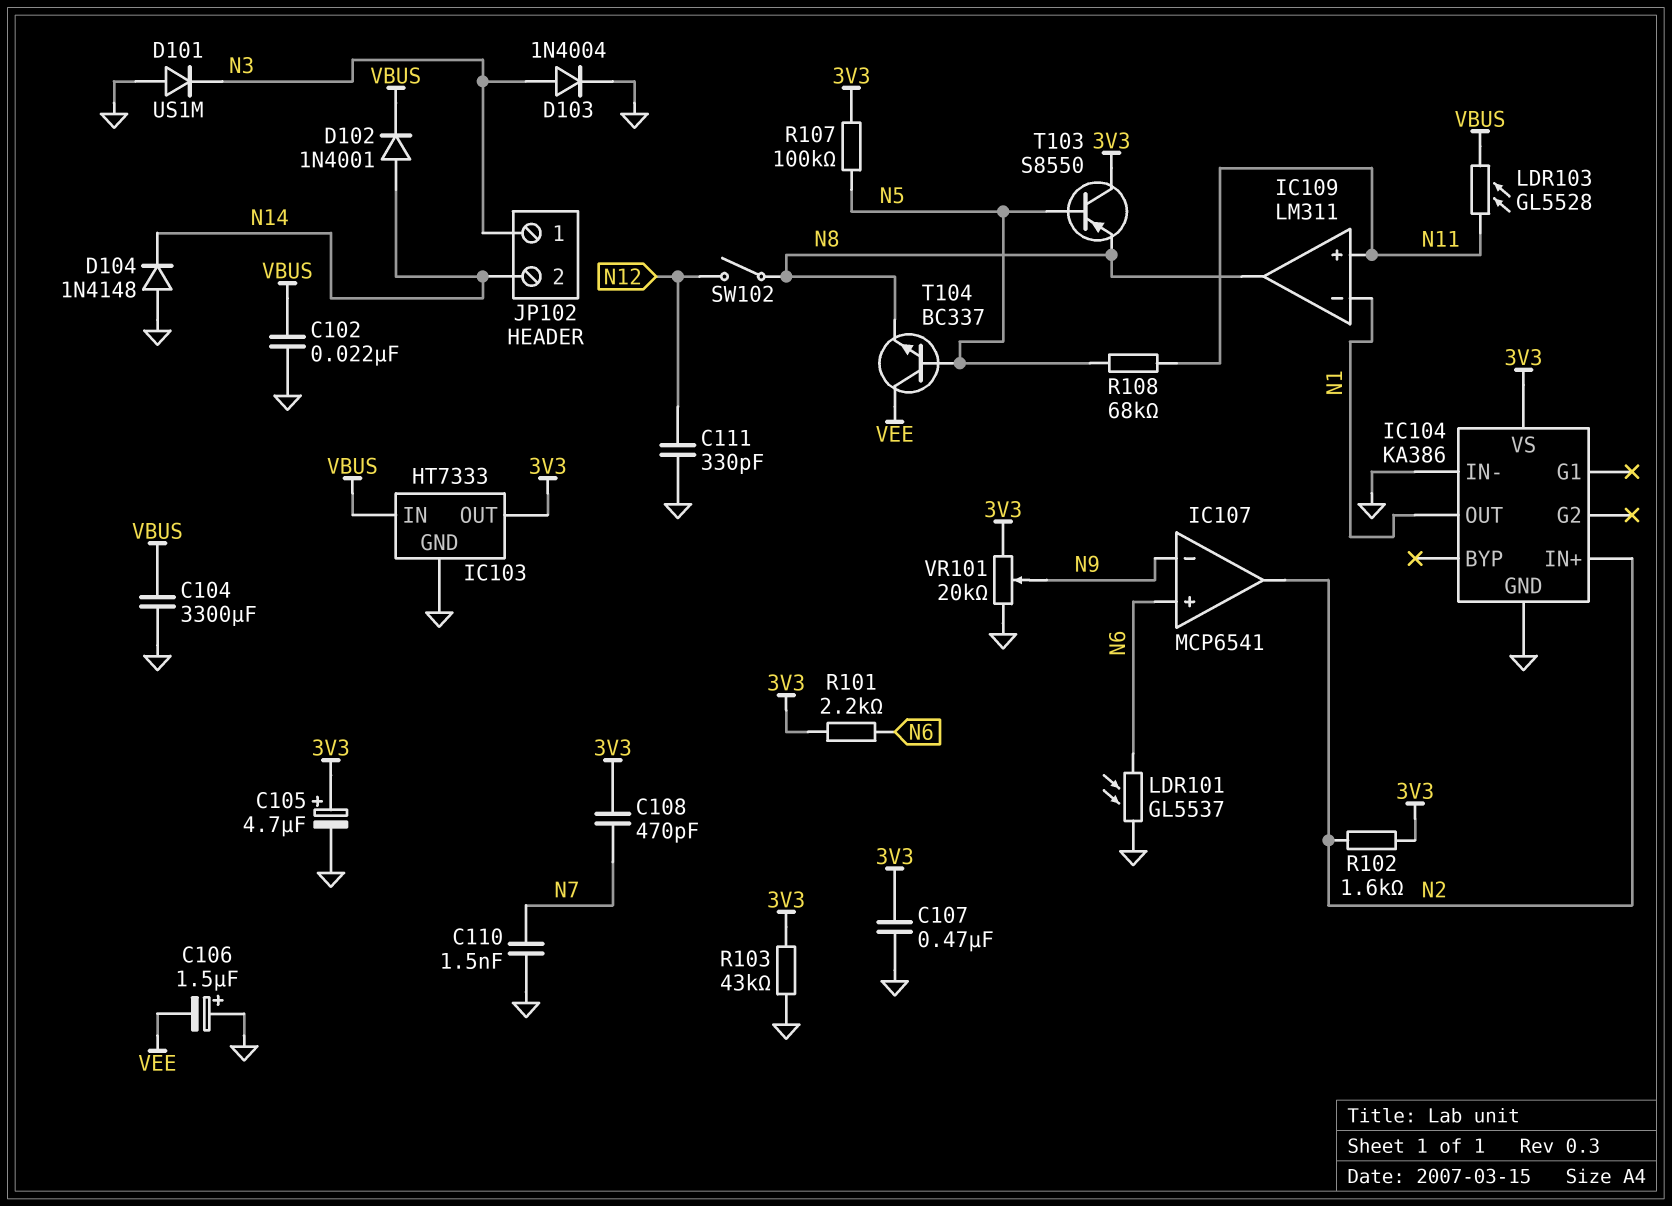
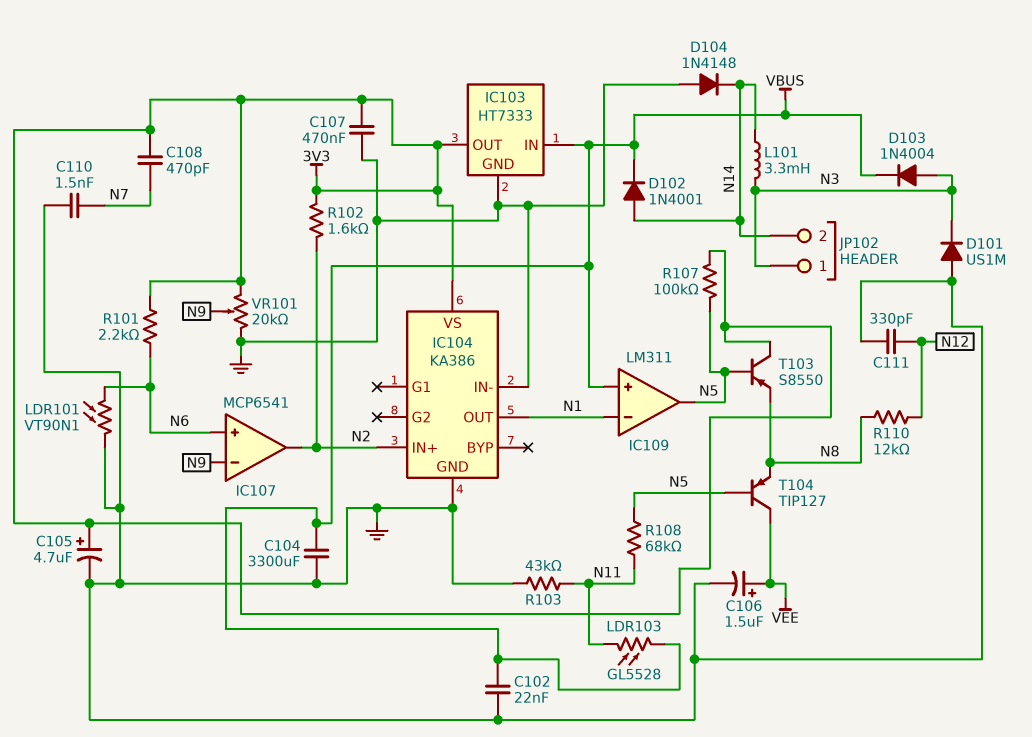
C106: 1.5uF (plus GND, minus VEE) -> 1.5uF (plus VEE, minus GND)
D103: diode 1N4004 (A N3, K GND) -> diode 1N4004 (A N3, K VBUS)
IC109 pin in+: N11 -> VBUS
IC109 pin out: N8 -> N5
L101: none -> 3.3mH (N3, N14)
LDR101: GL5537 (GND, N6) -> VT90N1 (GND, N6)
R103: 43k (3V3, GND) -> 43k (GND, N11)
R110: none -> 12k (N8, N12)
SW102: switch (N8, N12) -> none
T104: NPN BC337 (B N5, C VEE, E N8) -> PNP TIP127 (B N5, C VEE, E N8)

